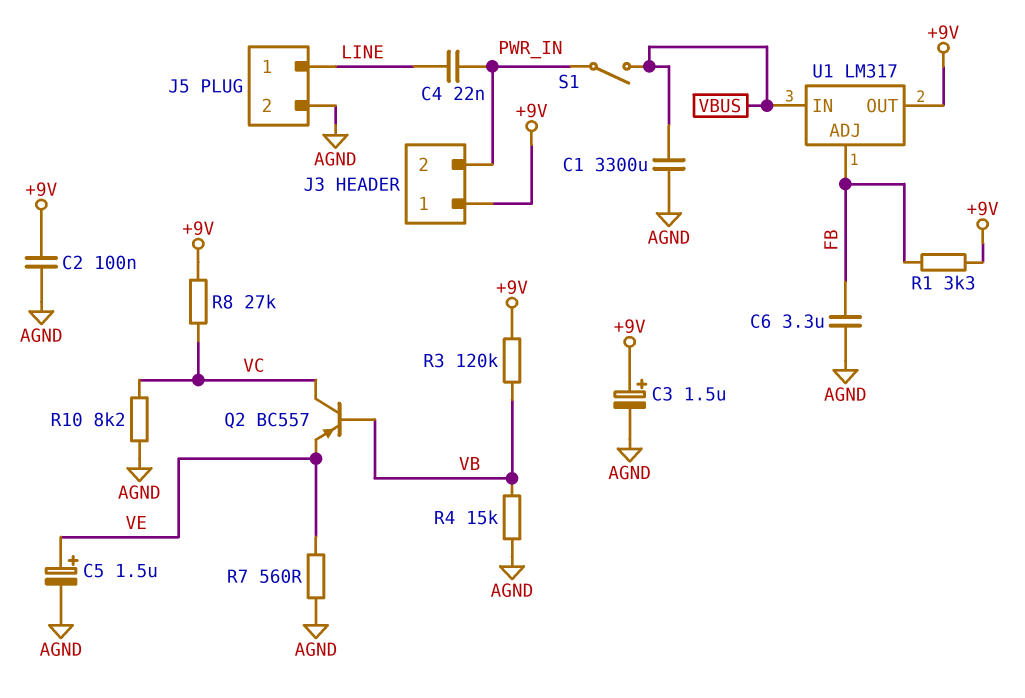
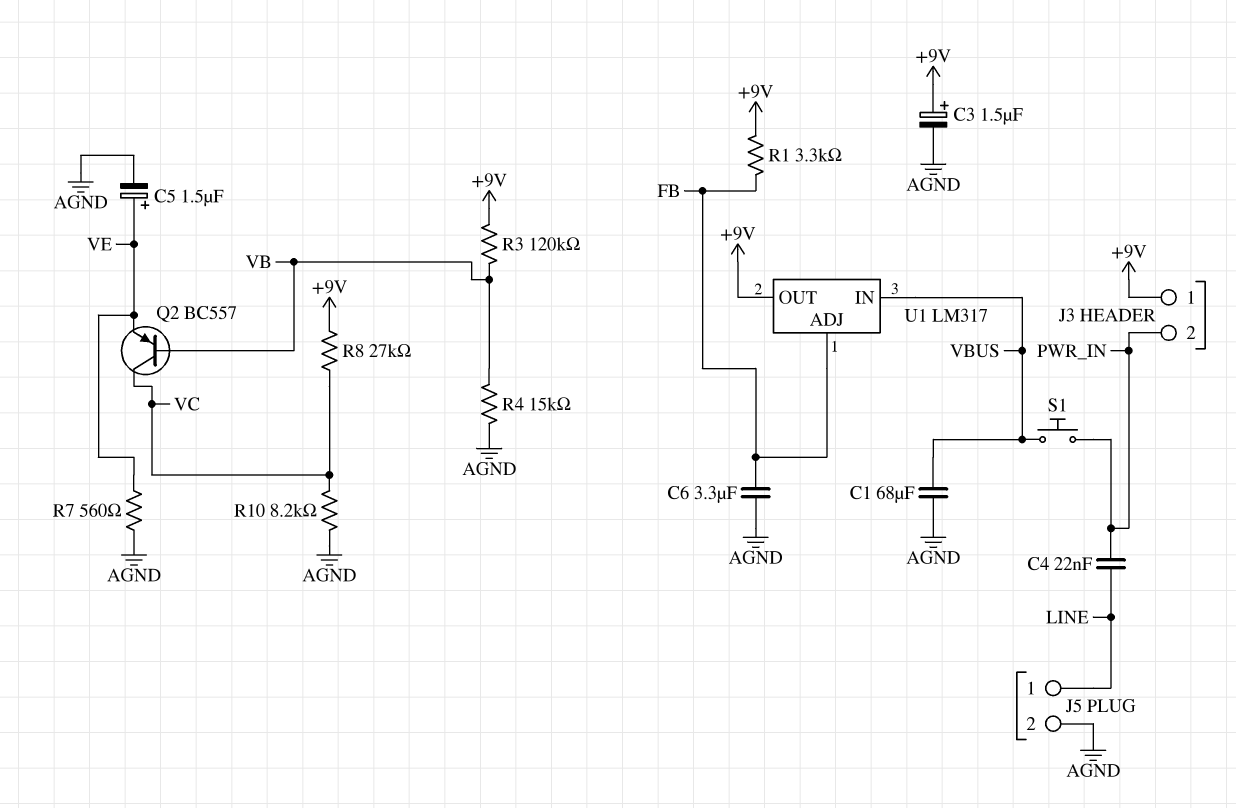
C1: 3300uF (AGND, VBUS) -> 68uF (AGND, VBUS)
C2: 100nF (+9V, AGND) -> none
S1: switch (PWR_IN, VBUS) -> button (PWR_IN, VBUS)

